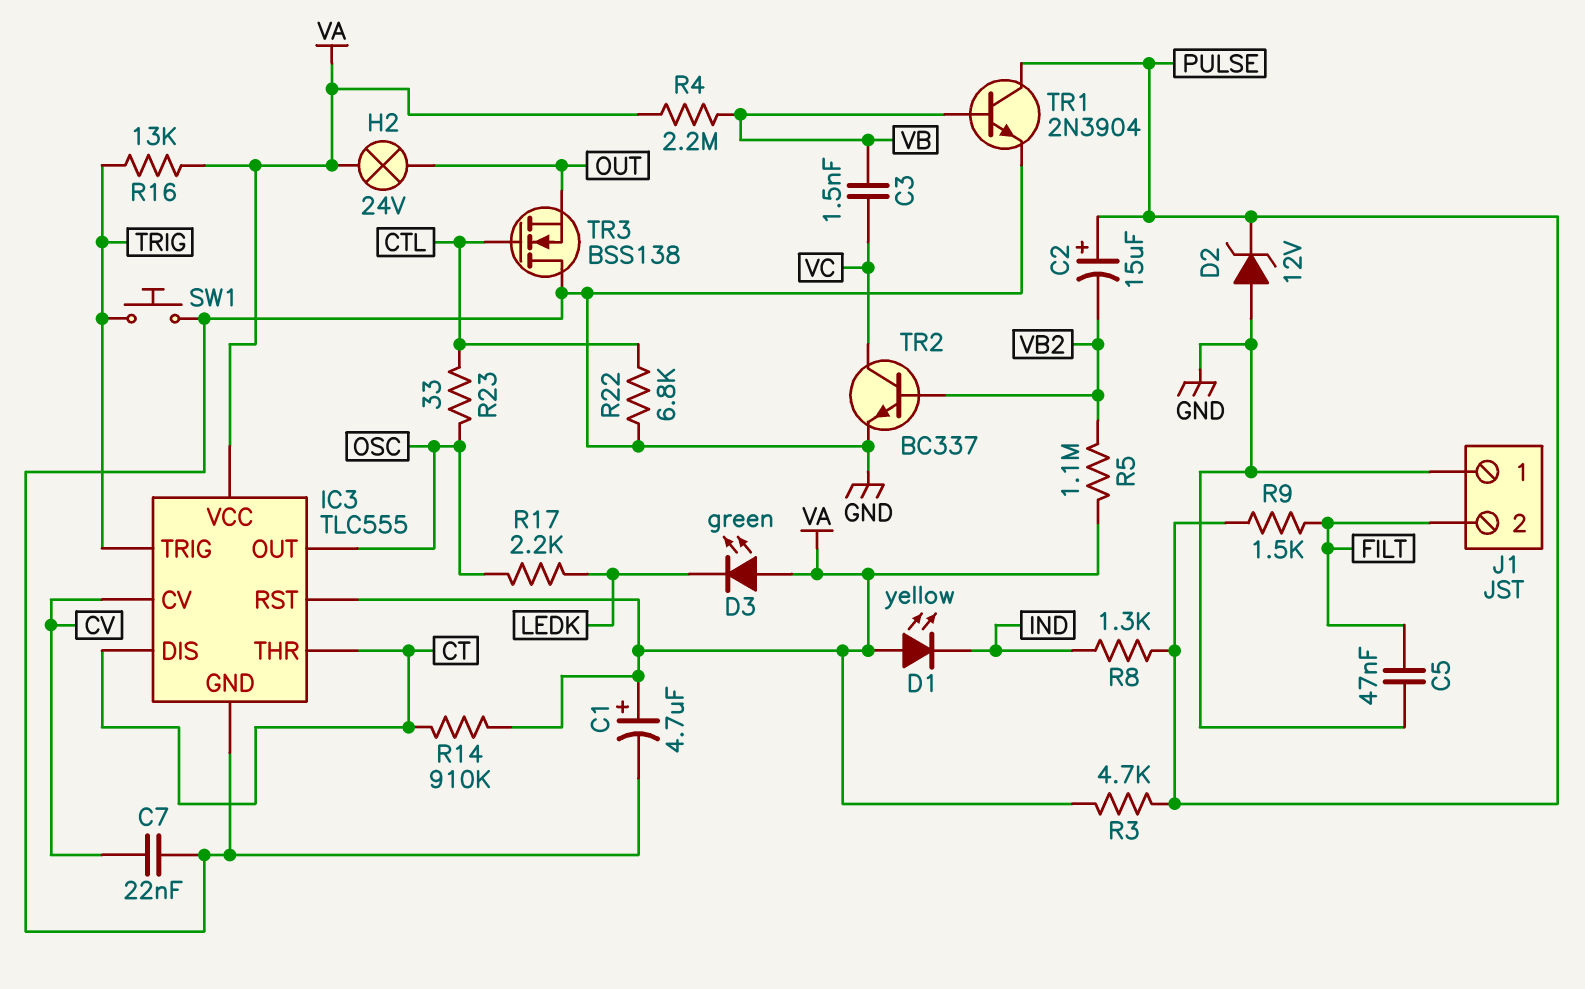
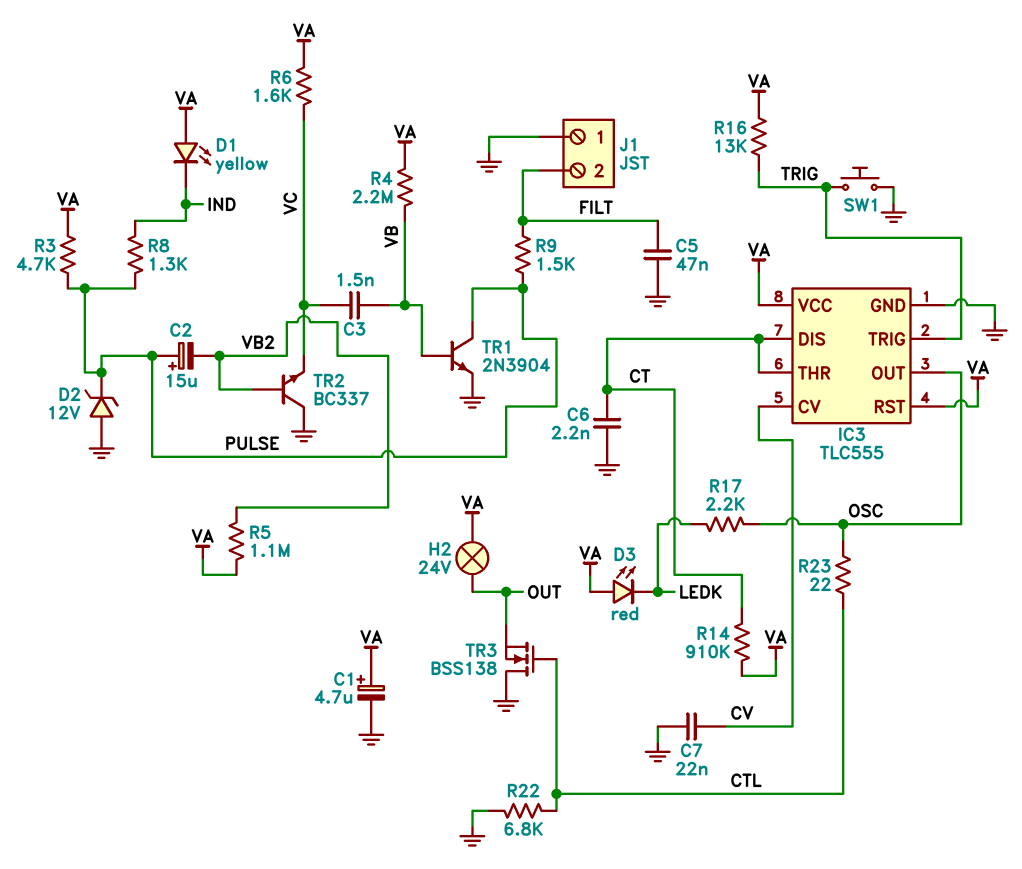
C6: none -> 2.2nF (CT, GND)
D3: LED green (A VA, K LEDK) -> LED red (A VA, K LEDK)
R6: none -> 1.6k (VA, VC)
R23: 33 (CTL, OSC) -> 22 (CTL, OSC)
TR2: NPN BC337 (B VB2, C VC, E GND) -> NPN BC337 (B VB2, C GND, E VC)

